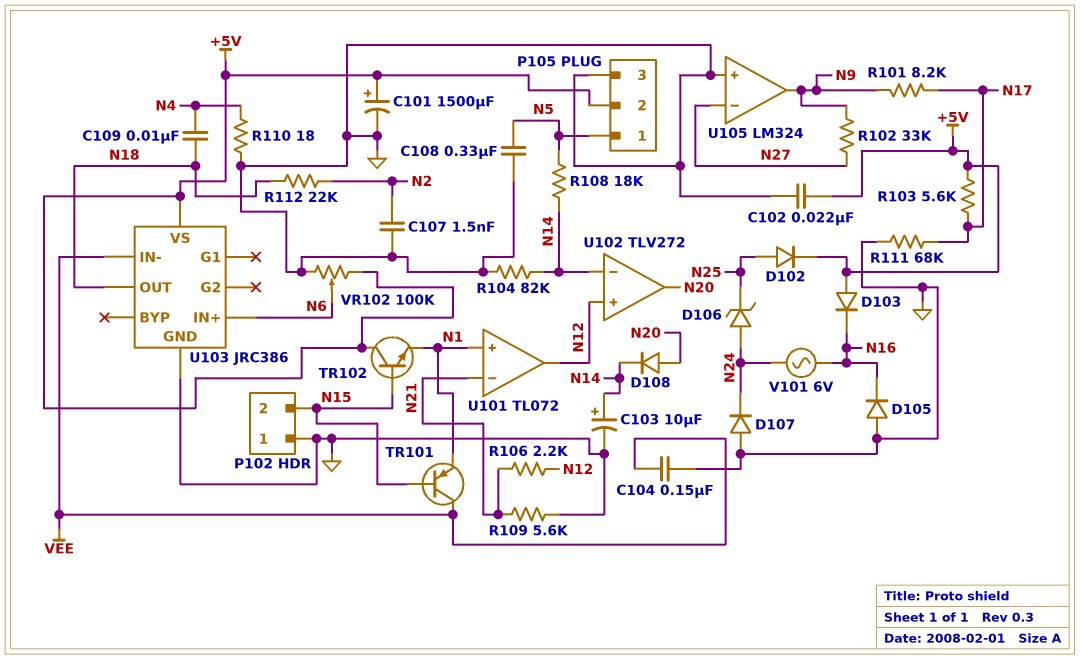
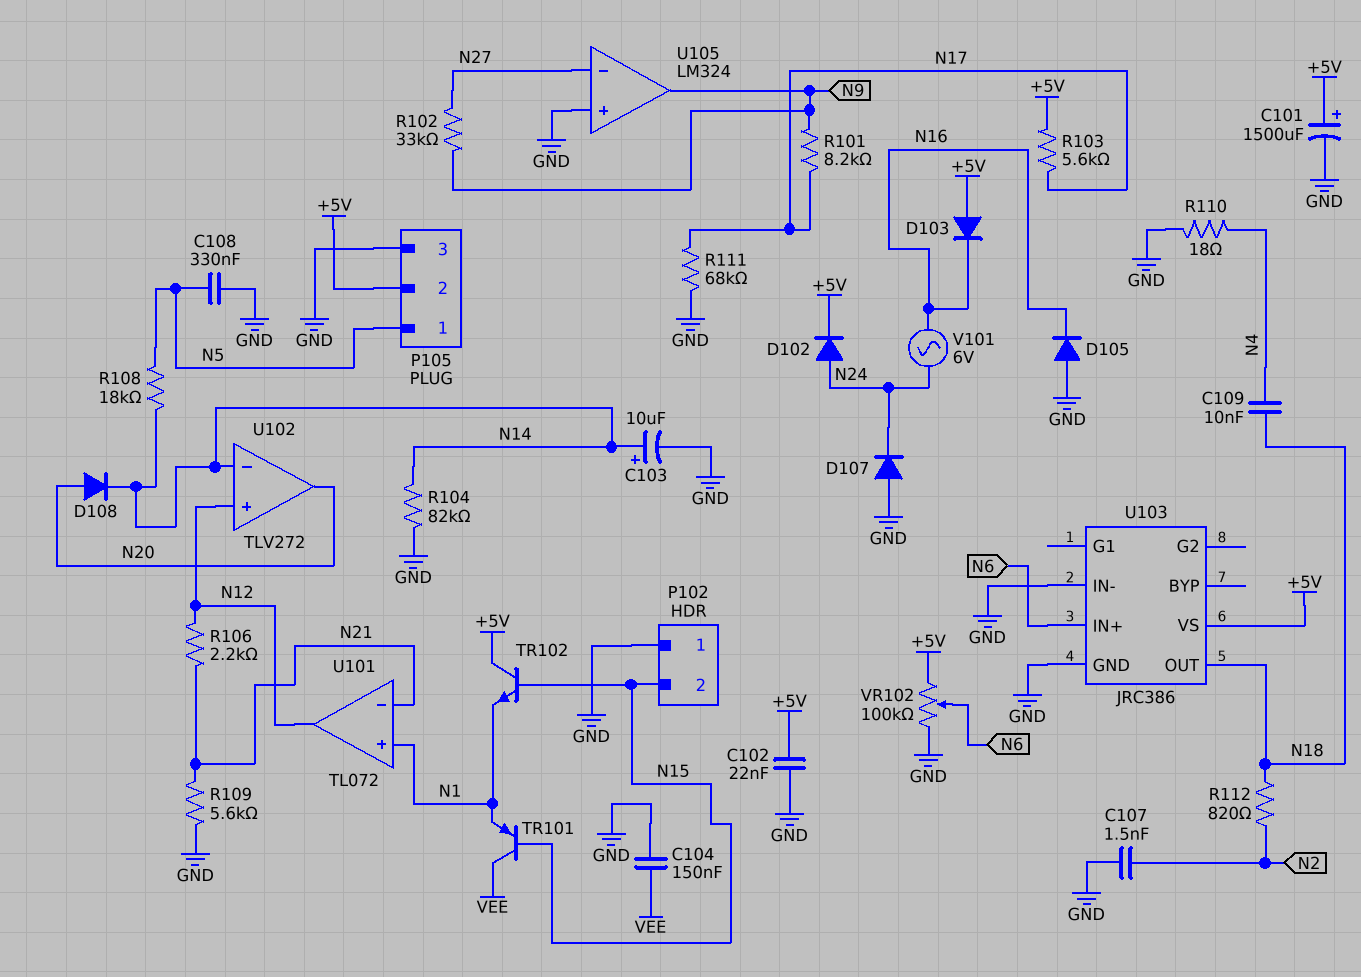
D102: diode (A N25, K +5V) -> diode (A N24, K +5V)
D106: zener (A N24, K N25) -> none
R112: 22k (N2, N18) -> 820 (N2, N18)
U103 pin IN-: VEE -> GND

